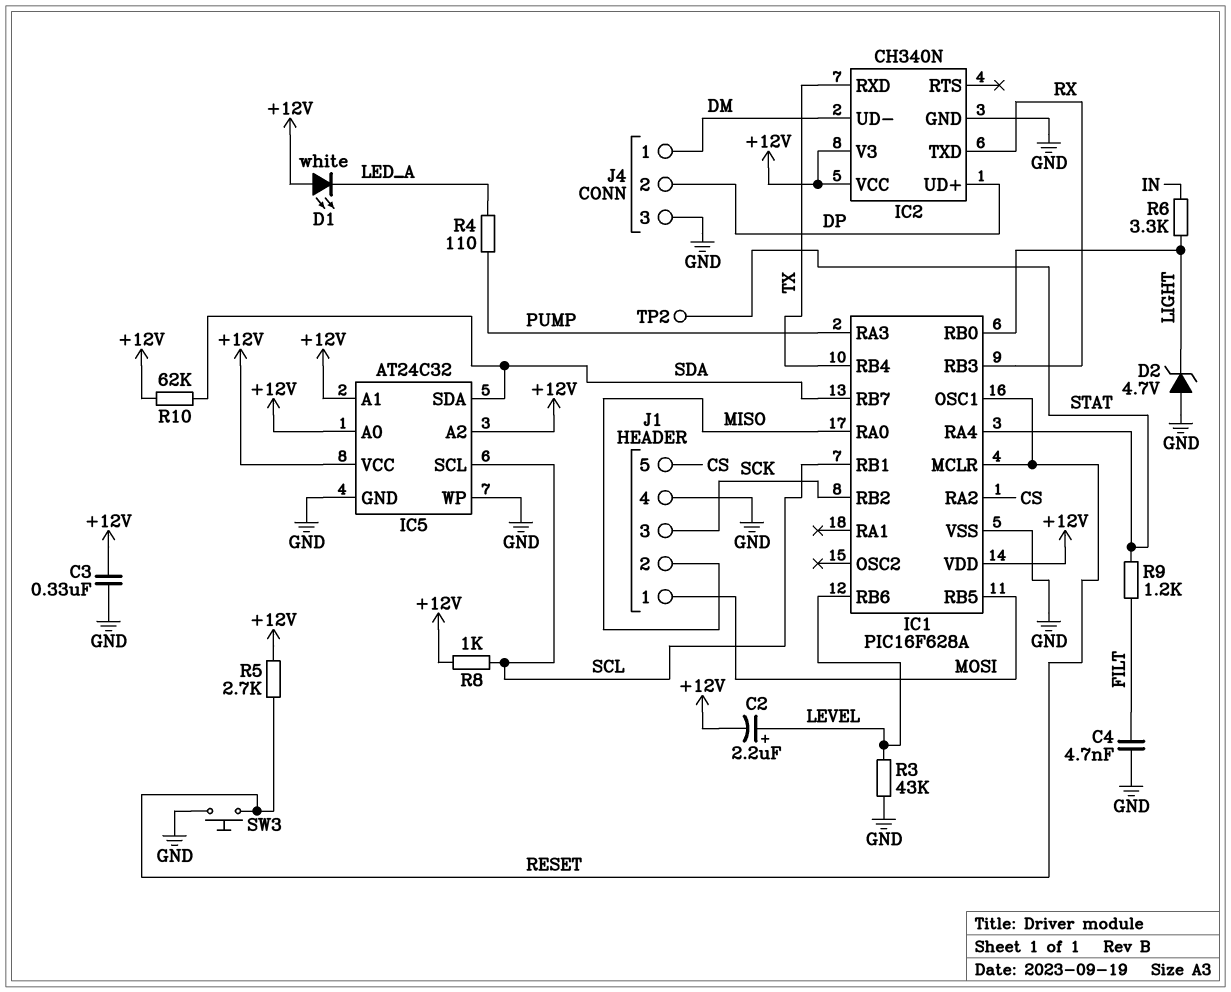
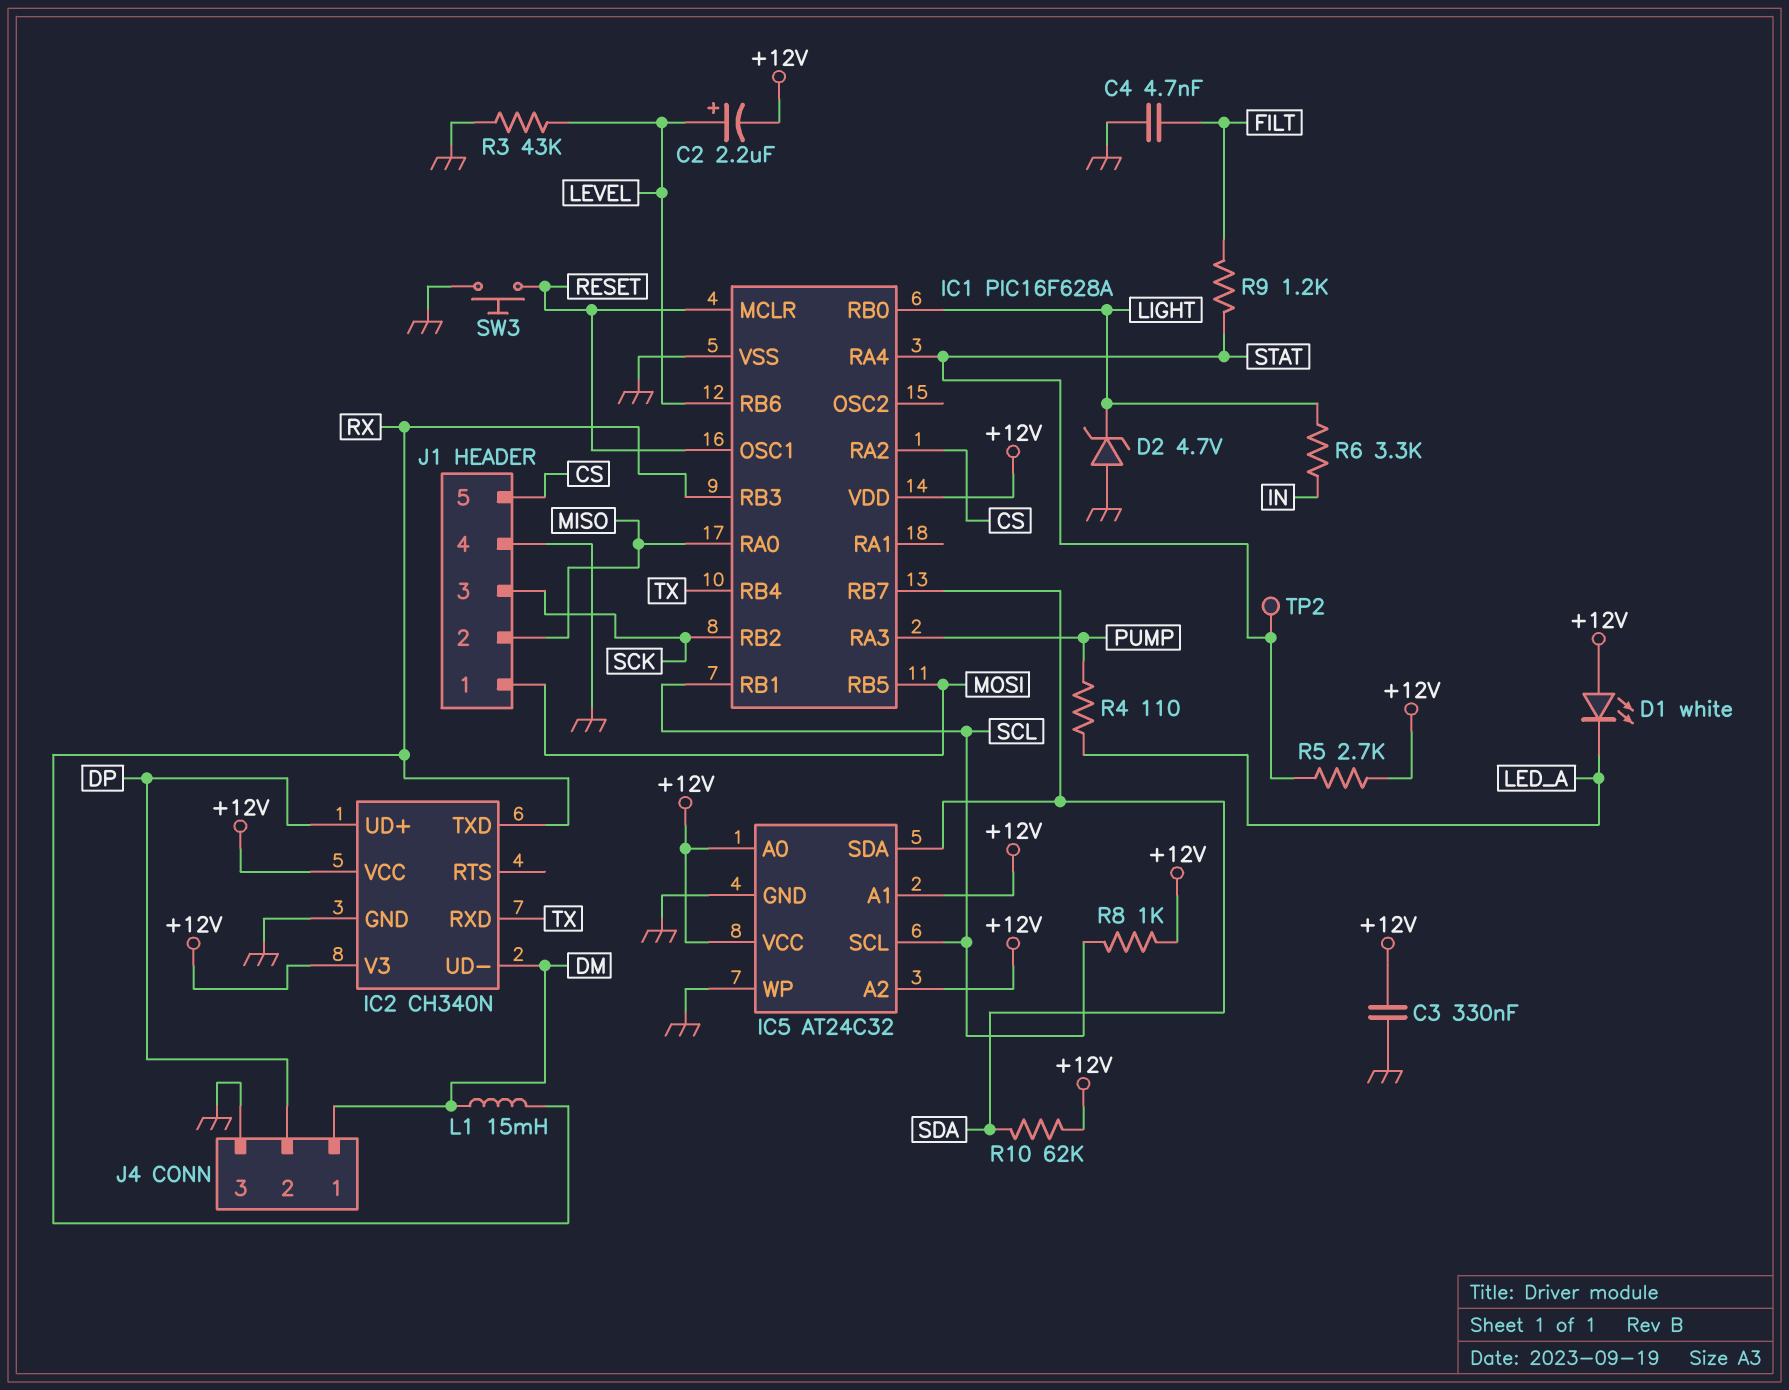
L1: none -> 15mH (DM, RX)
R5: 2.7k (+12V, RESET) -> 2.7k (+12V, STAT)

